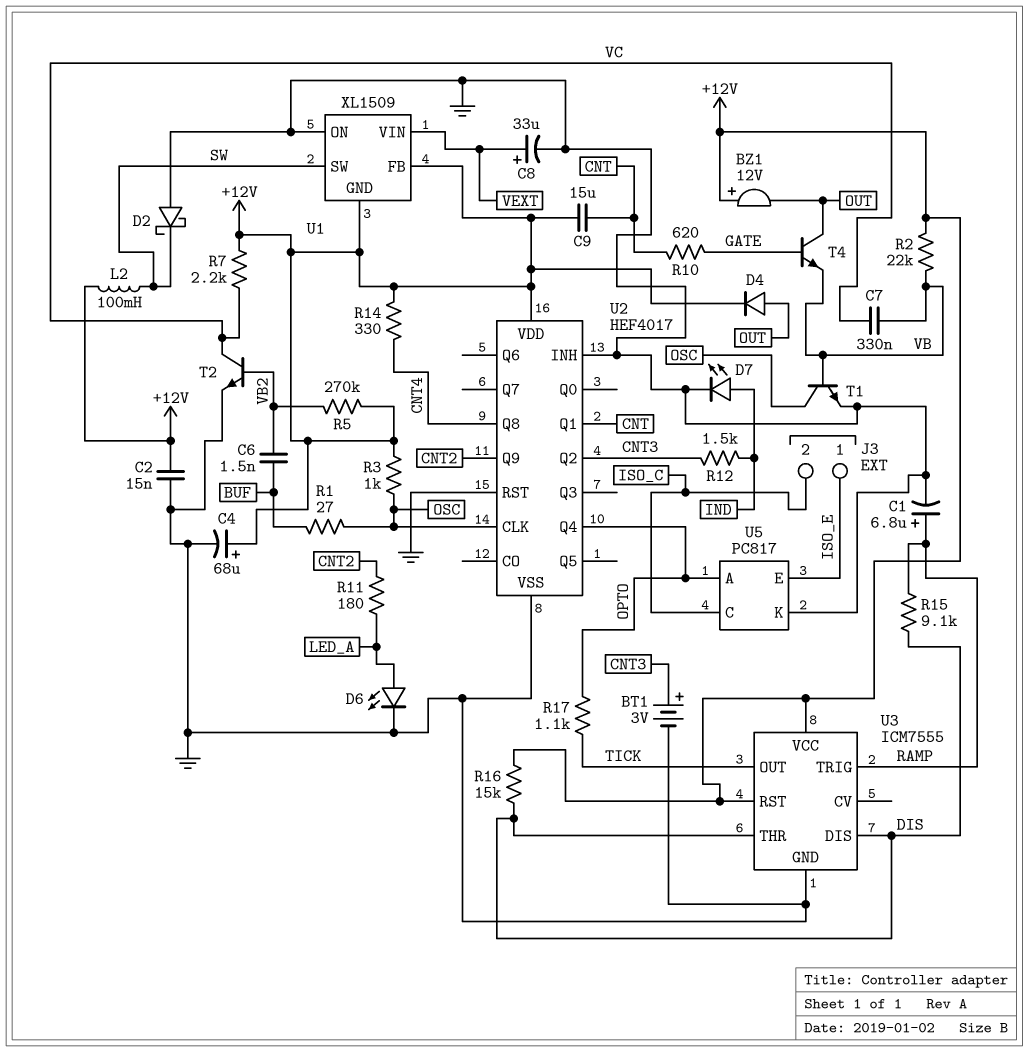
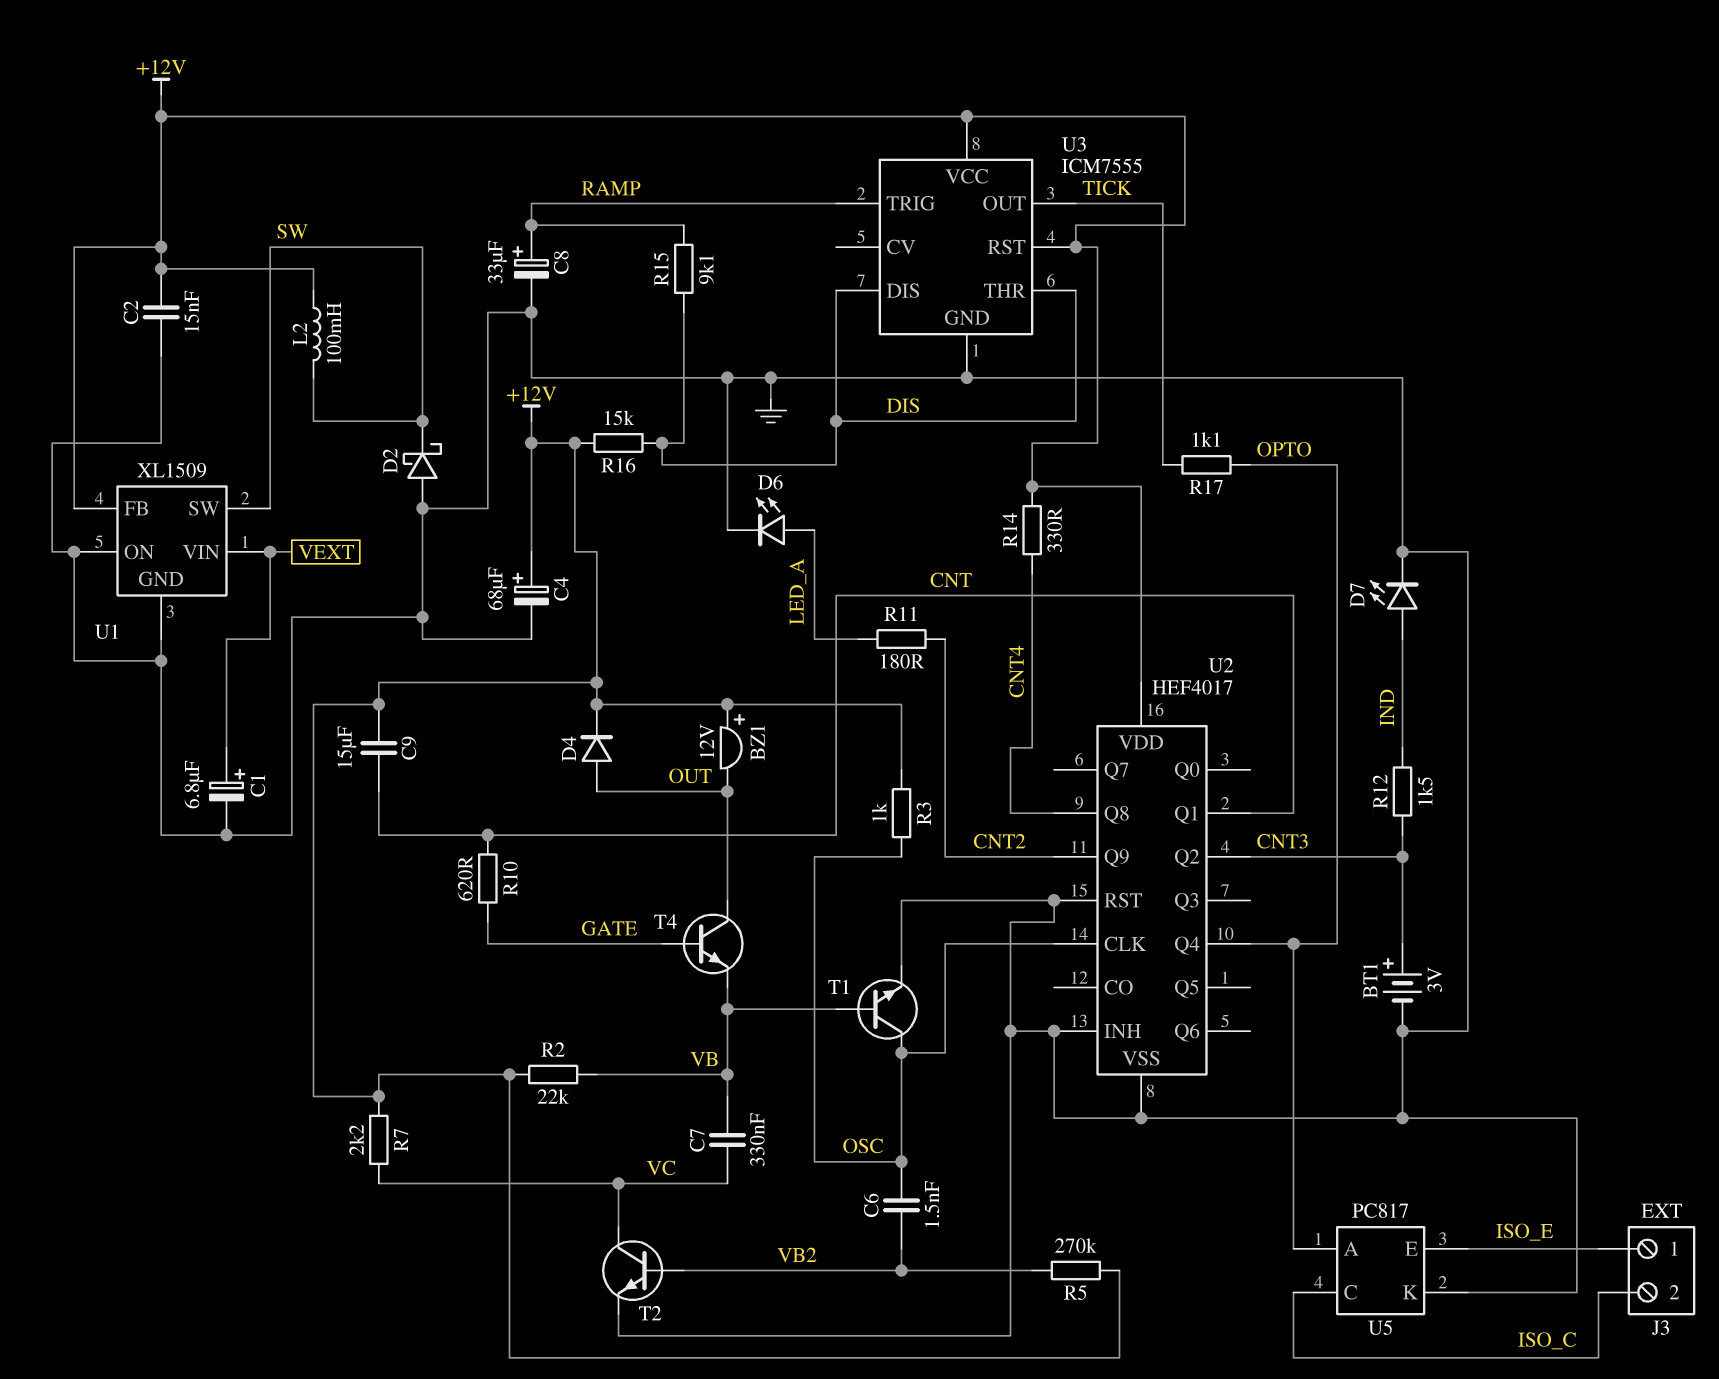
C1: 6.8uF (plus RAMP, minus GND) -> 6.8uF (plus VEXT, minus GND)
C6: 1.5nF (BUF, VB2) -> 1.5nF (OSC, VB2)
C8: 33uF (plus VEXT, minus GND) -> 33uF (plus RAMP, minus GND)
R1: 27 (BUF, OSC) -> none
U1 pin GND: +12V -> GND

